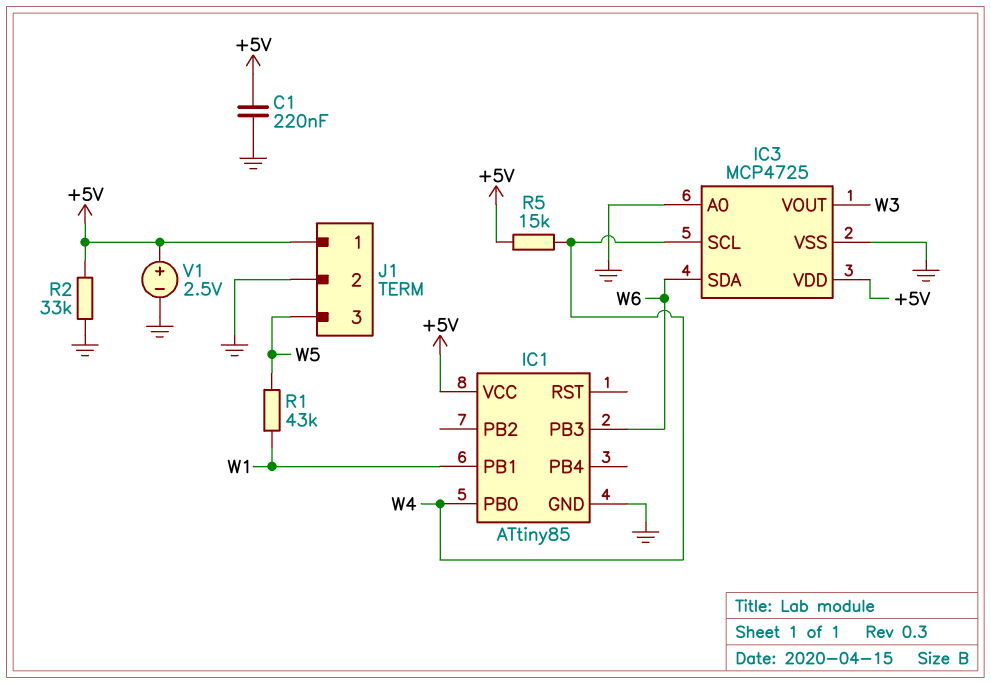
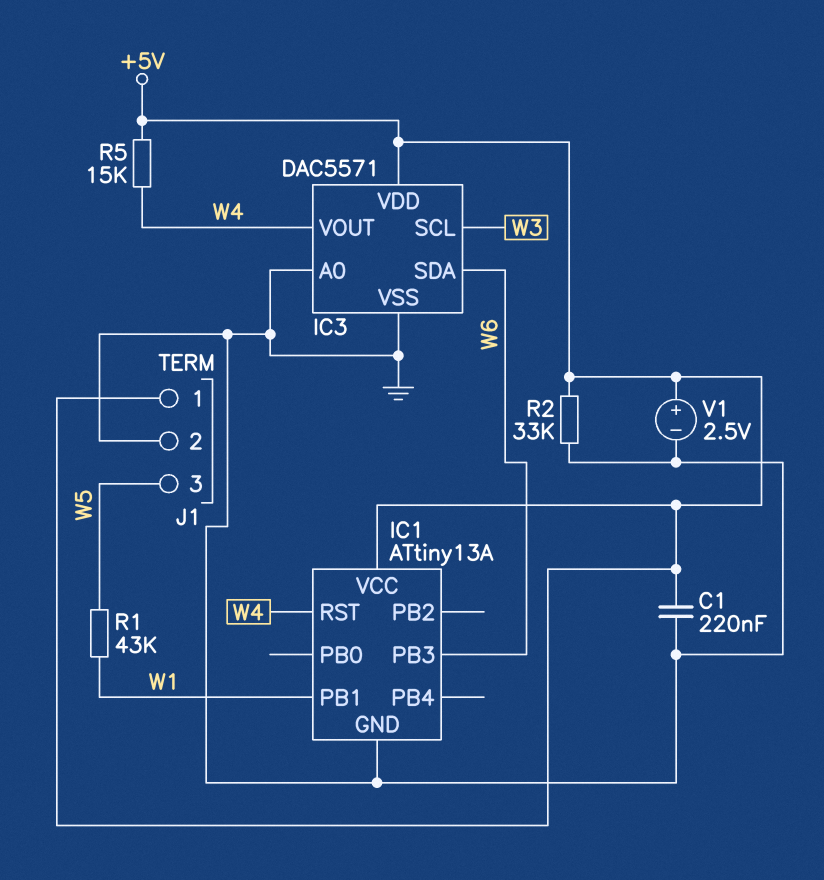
IC1: ATtiny85 -> ATtiny13A
IC1 pin PB0: W4 -> none
IC1 pin RST: none -> W4
IC3: MCP4725 -> DAC5571
IC3 pin SCL: W4 -> W3
IC3 pin VOUT: W3 -> W4

